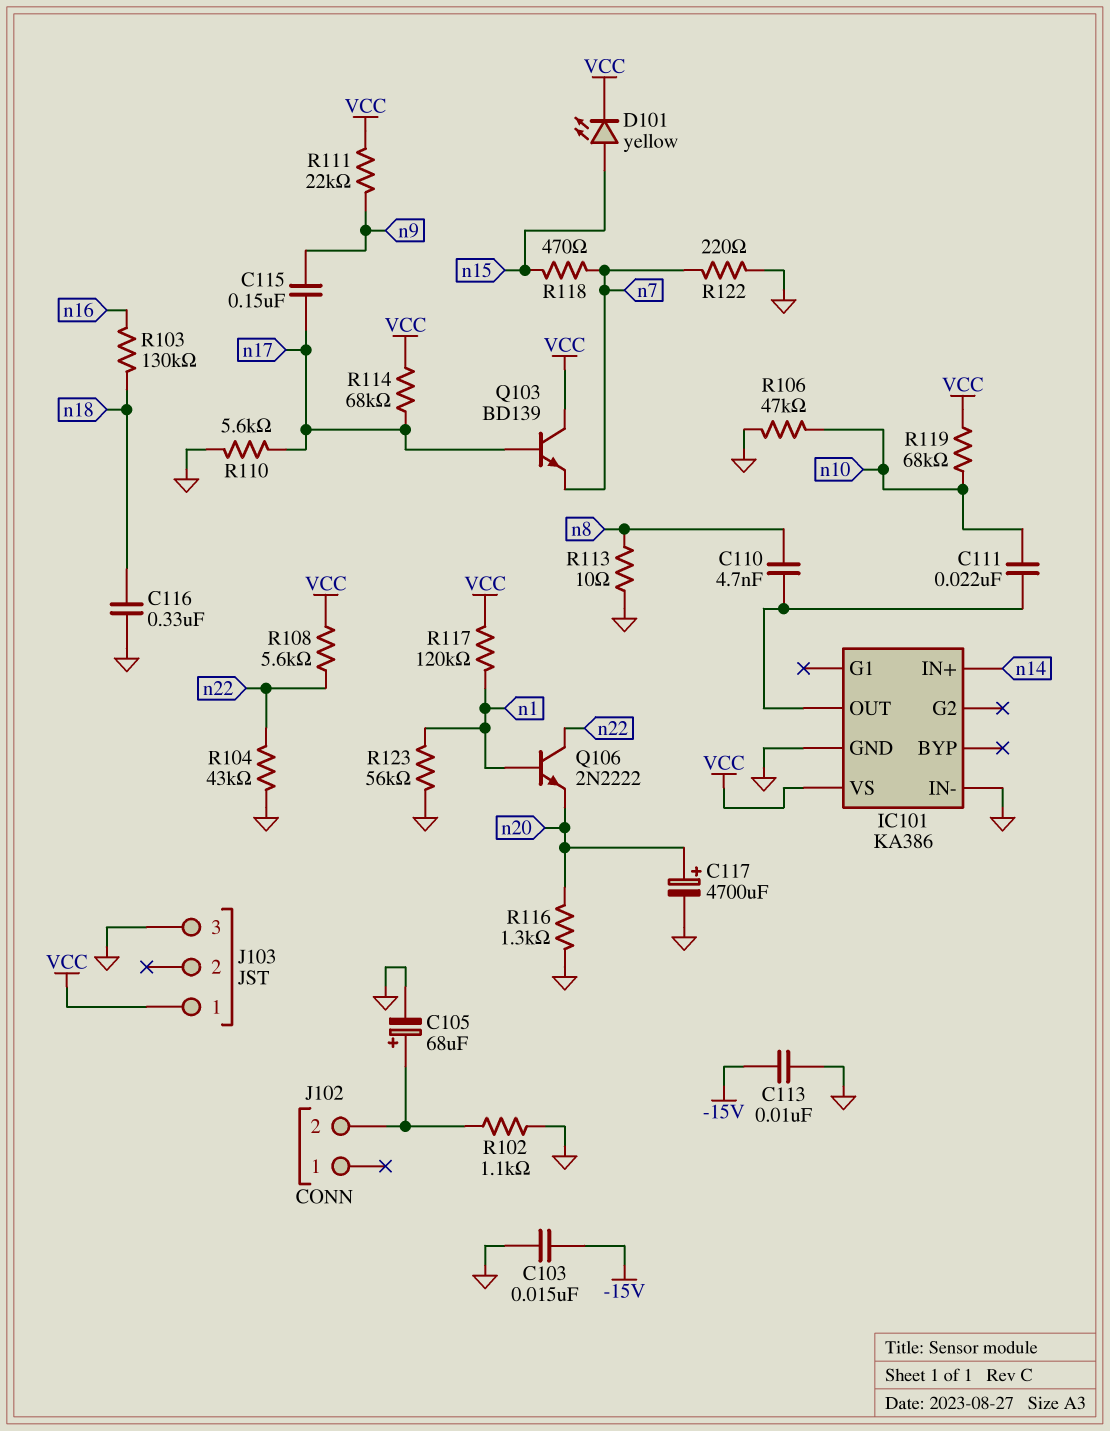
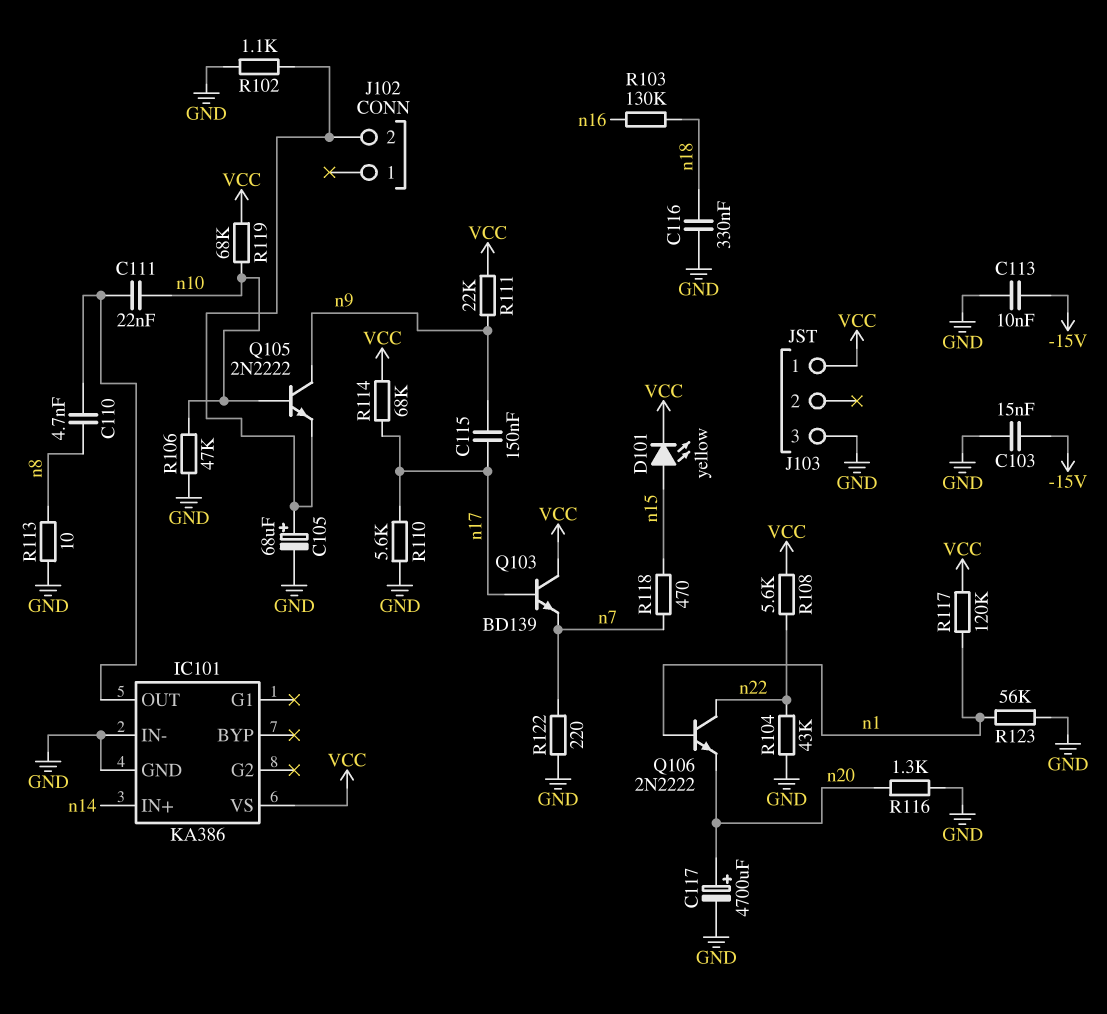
Q105: none -> NPN 2N2222 (B n10, C n9, E J102/2)

